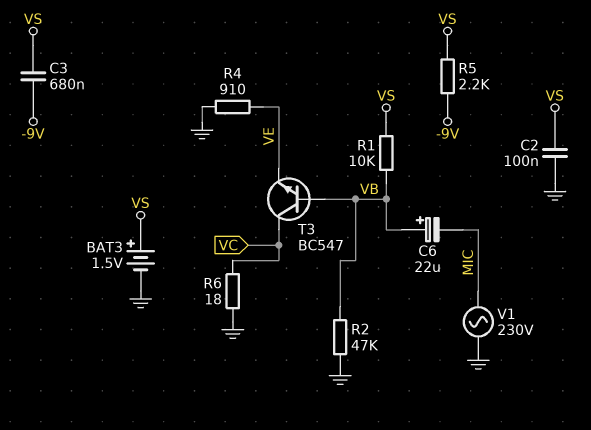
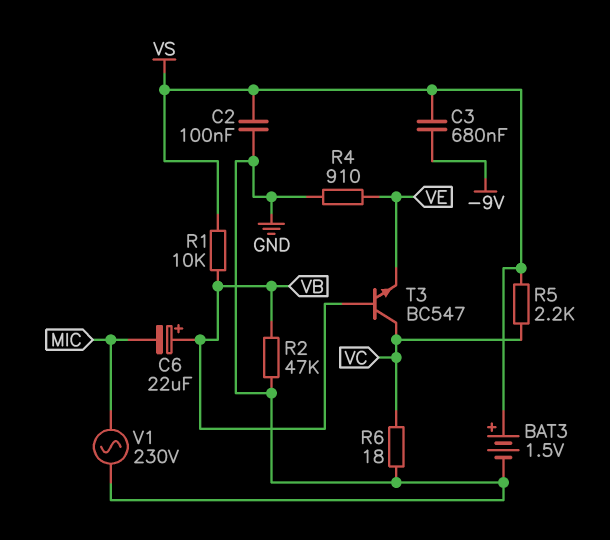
R5: 2.2k (-9V, VS) -> 2.2k (VC, VS)

